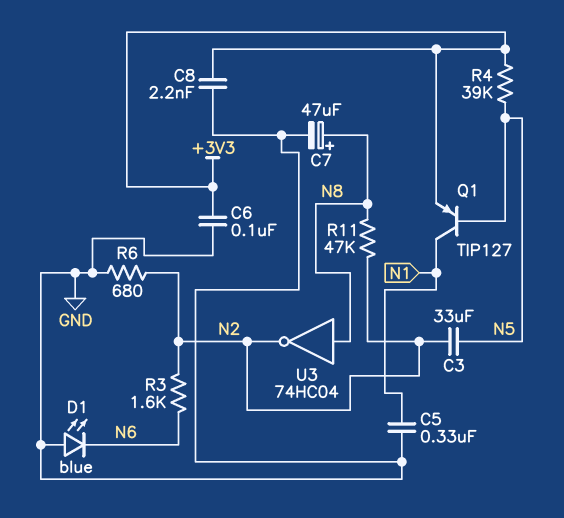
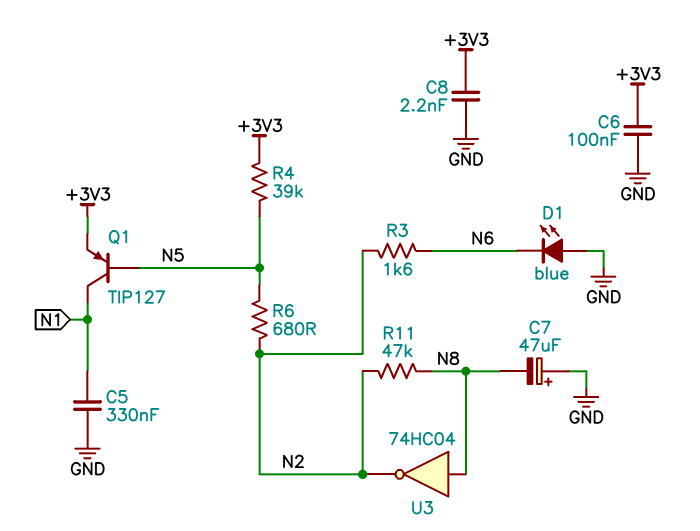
C3: 33uF (N2, N5) -> none
C7: 47uF (plus N8, minus GND) -> 47uF (plus GND, minus N8)
R6: 680 (GND, N2) -> 680 (N2, N5)

